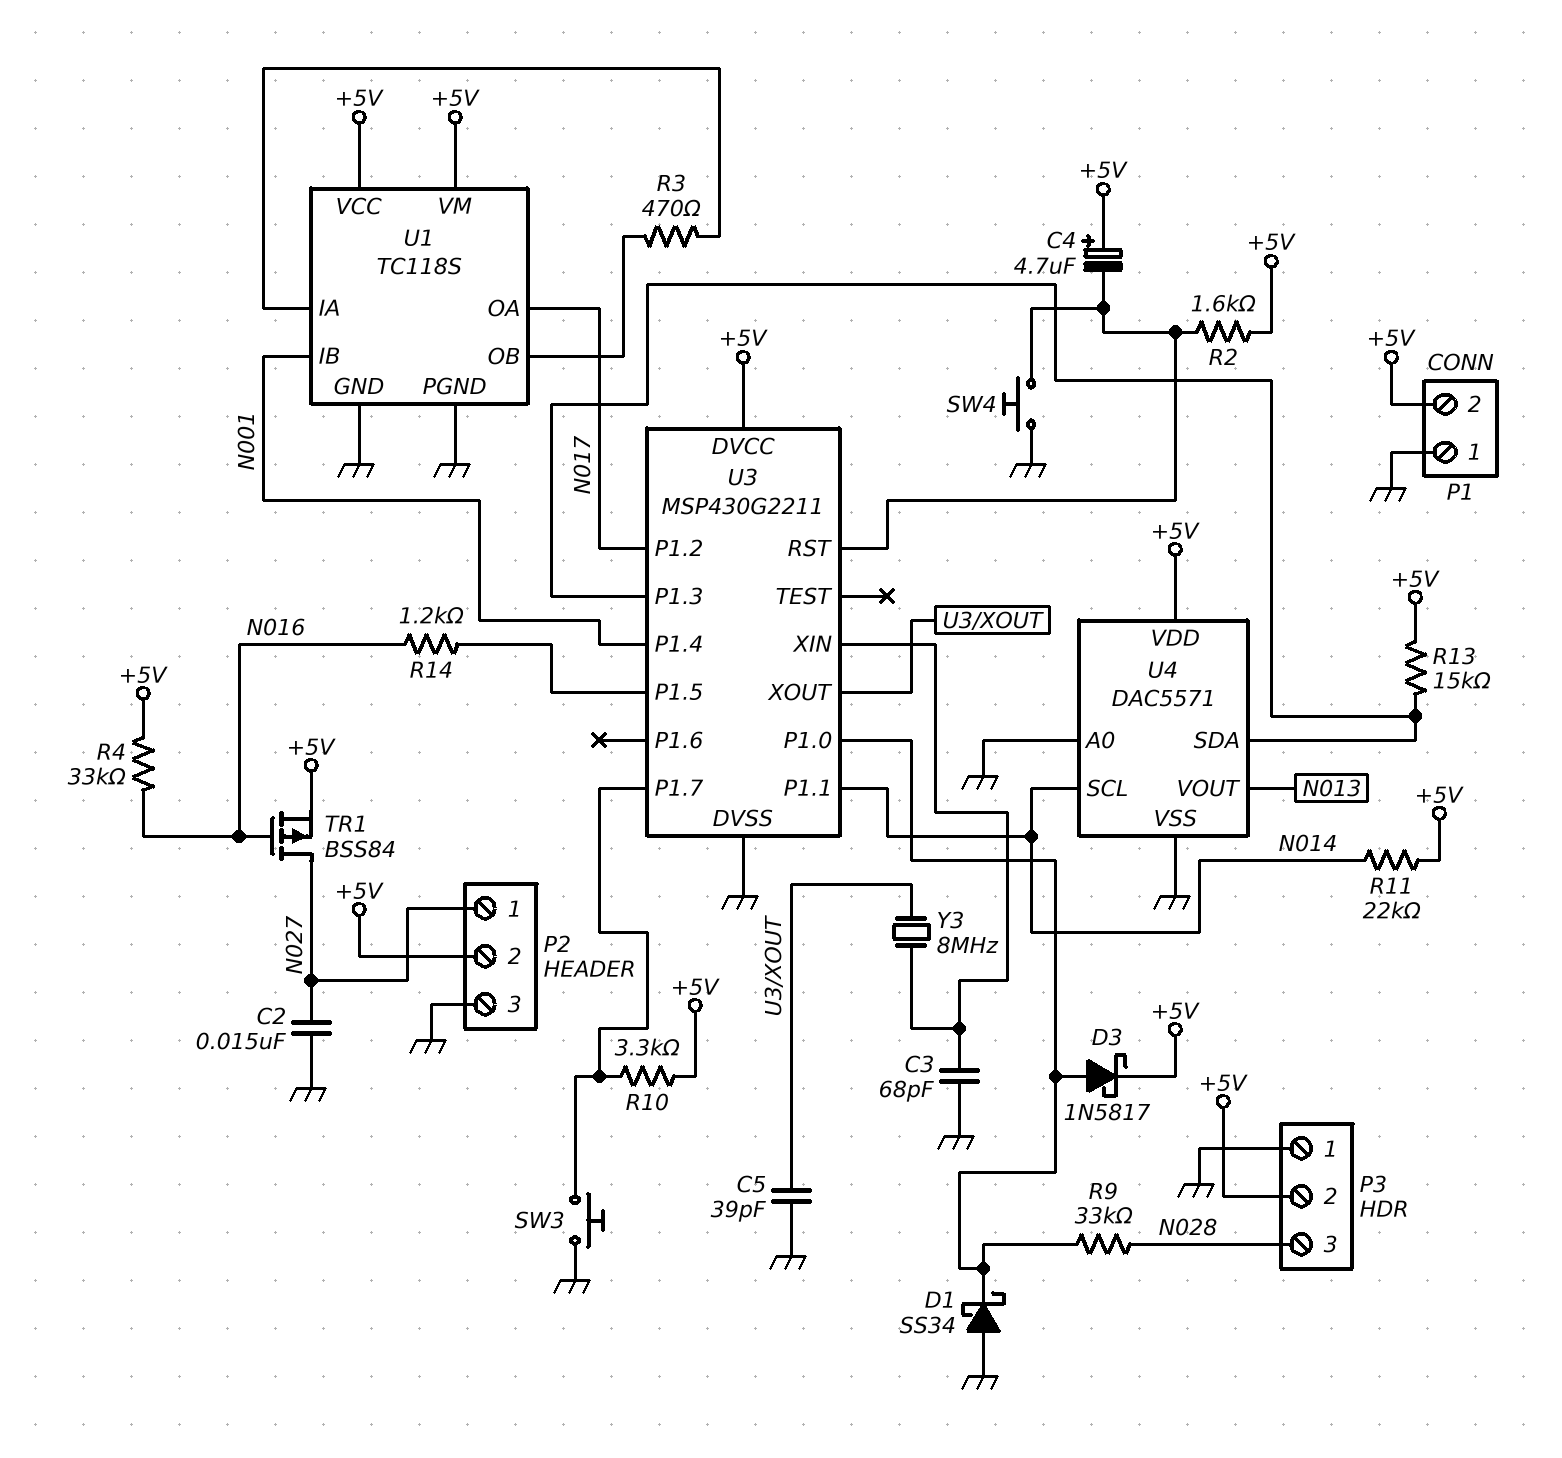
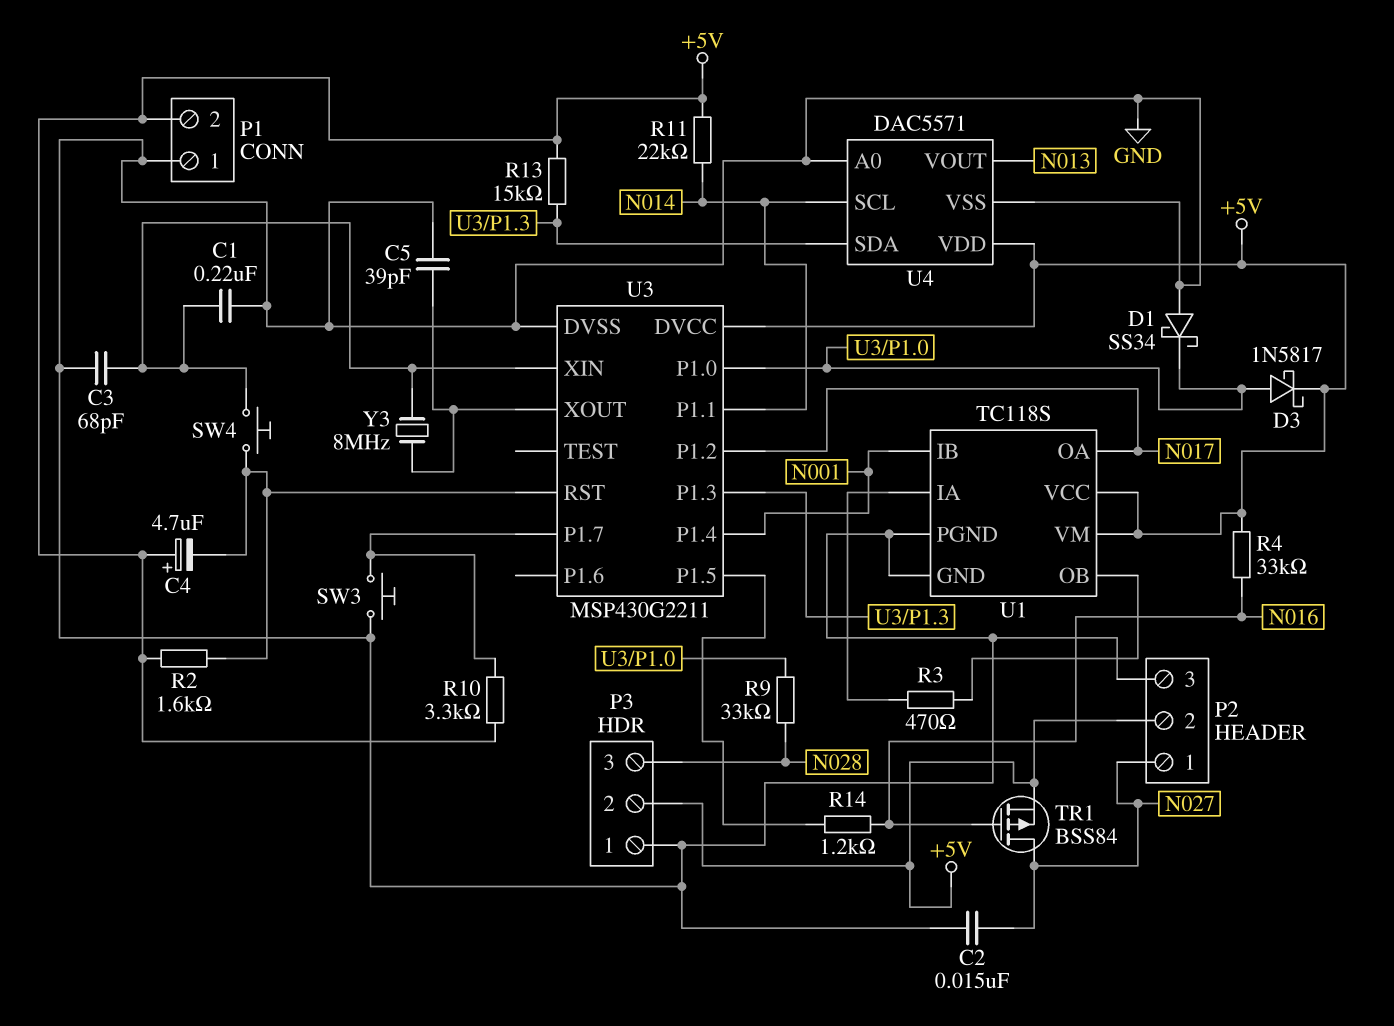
C1: none -> 220nF (GND, U3/XIN)
SW4: button (GND, U3/RST) -> button (U3/RST, U3/XIN)

